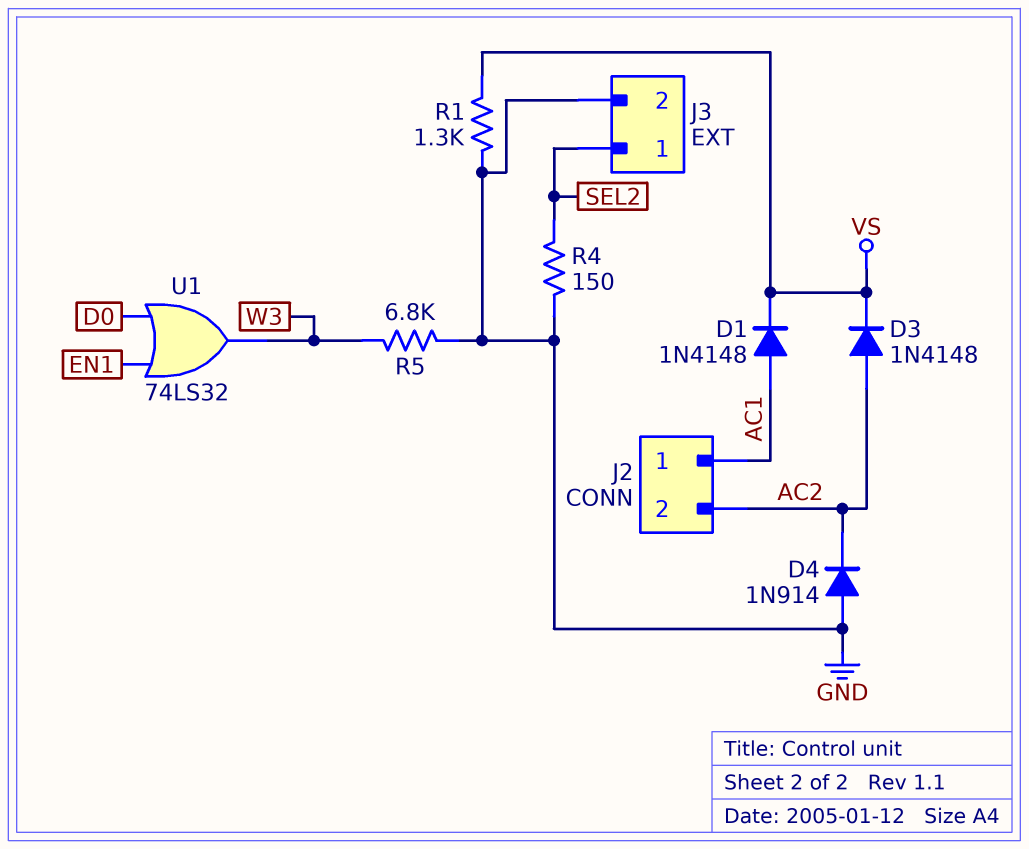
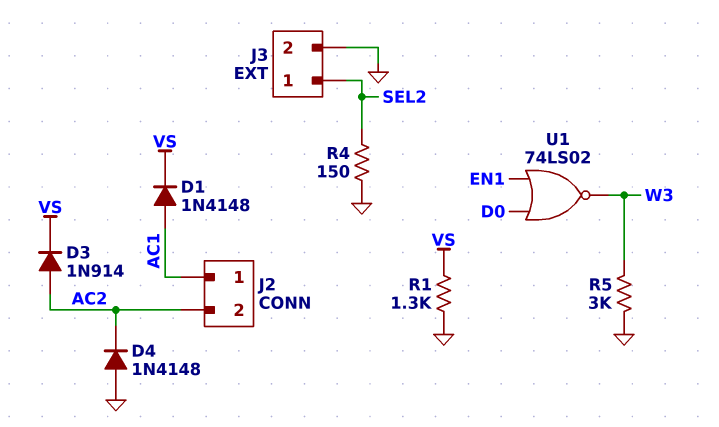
D3: diode 1N4148 (A AC2, K VS) -> diode 1N914 (A AC2, K VS)
D4: diode 1N914 (A GND, K AC2) -> diode 1N4148 (A GND, K AC2)
R5: 6.8k (GND, W3) -> 3k (GND, W3)
U1: OR 74LS32 (in D0, in EN1, out W3) -> NOR 74LS02 (in D0, in EN1, out W3)

